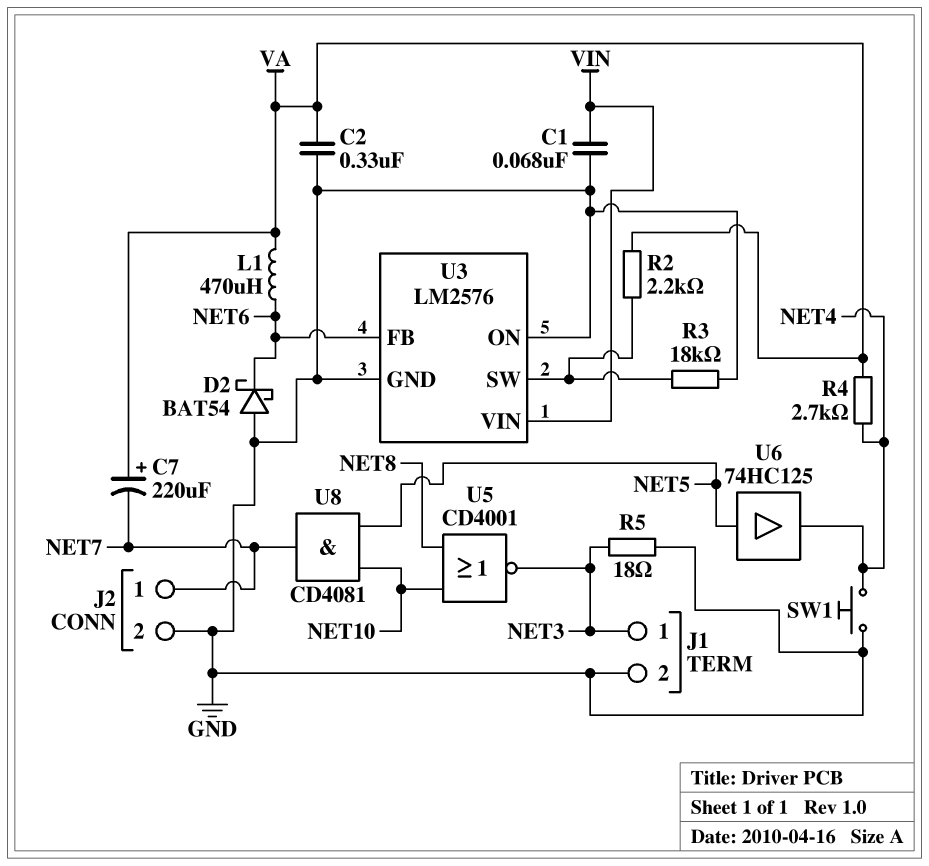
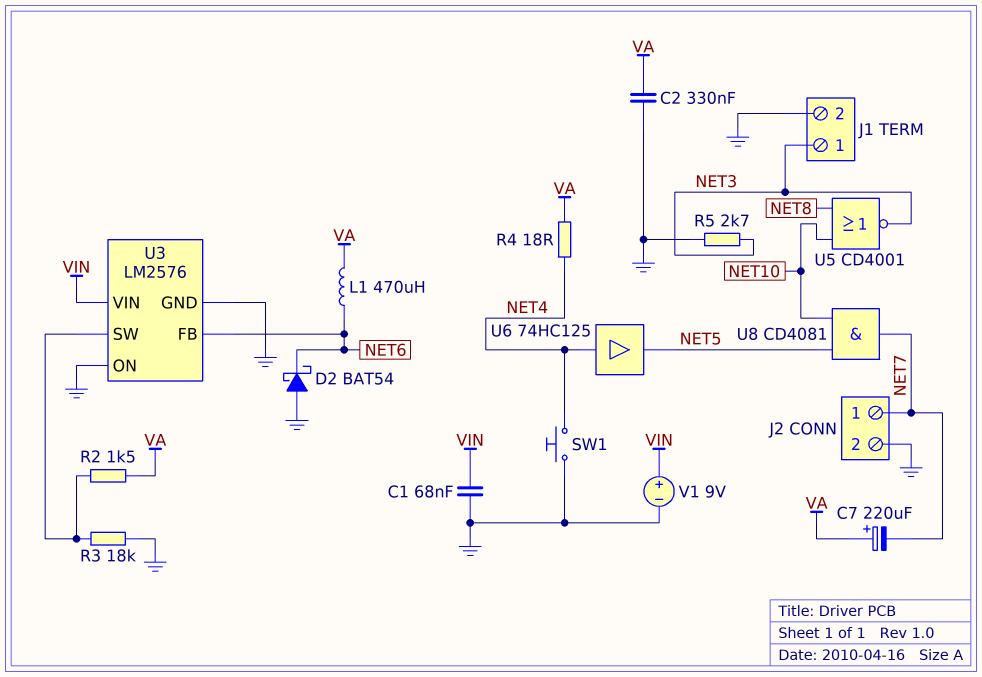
R2: 2.2k (U3/SW, VA) -> 1.5k (U3/SW, VA)
R4: 2.7k (NET4, VA) -> 18 (NET4, VA)
R5: 18 (GND, NET3) -> 2.7k (GND, NET3)
U6: buffer 74HC125 (in NET5, out NET4) -> buffer 74HC125 (in NET4, out NET5)
V1: none -> 9V (plus VIN, minus GND)

